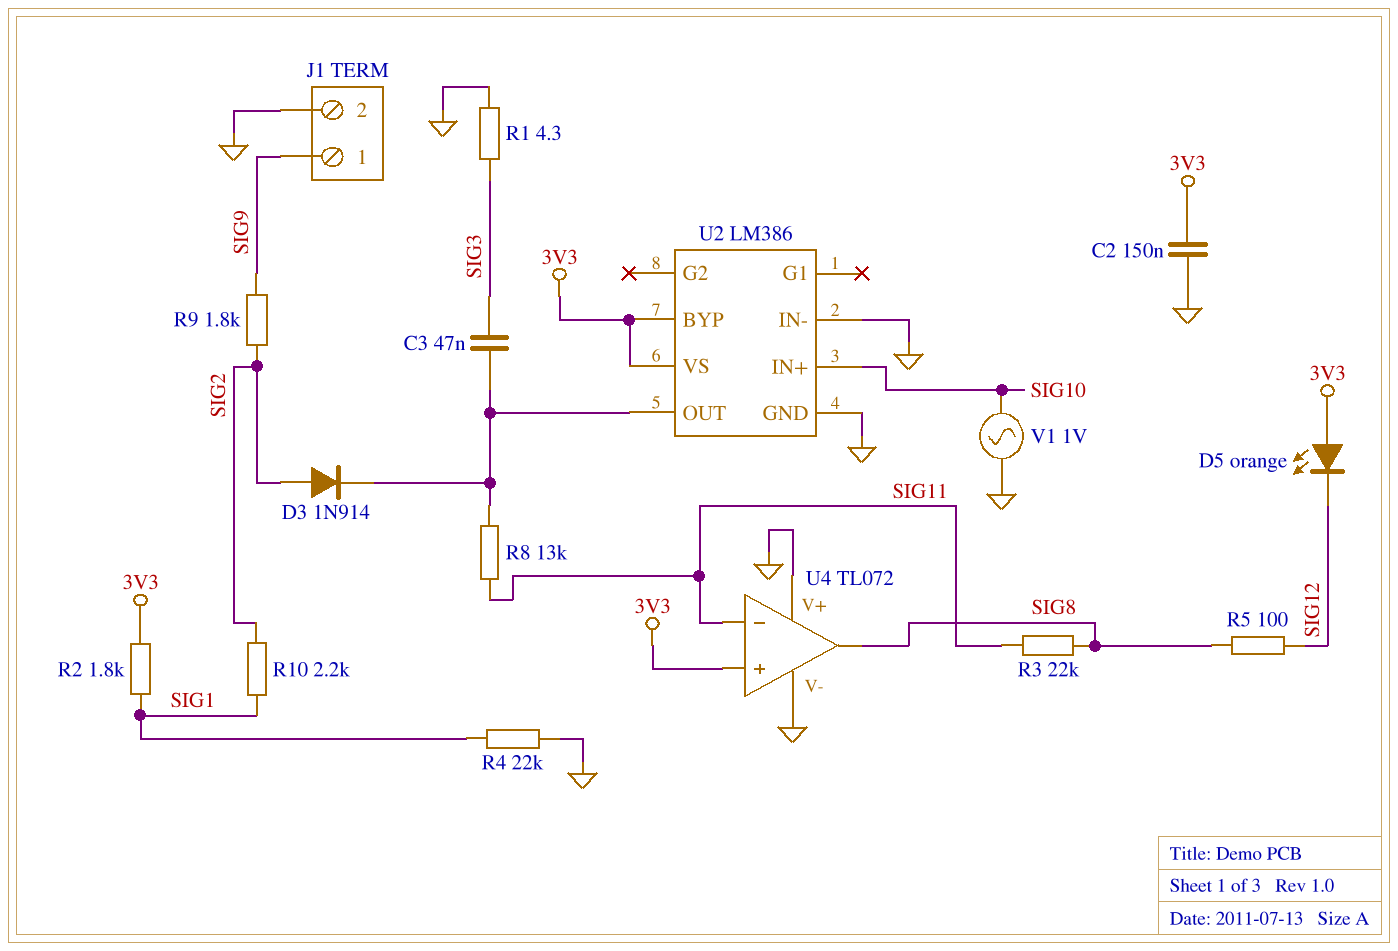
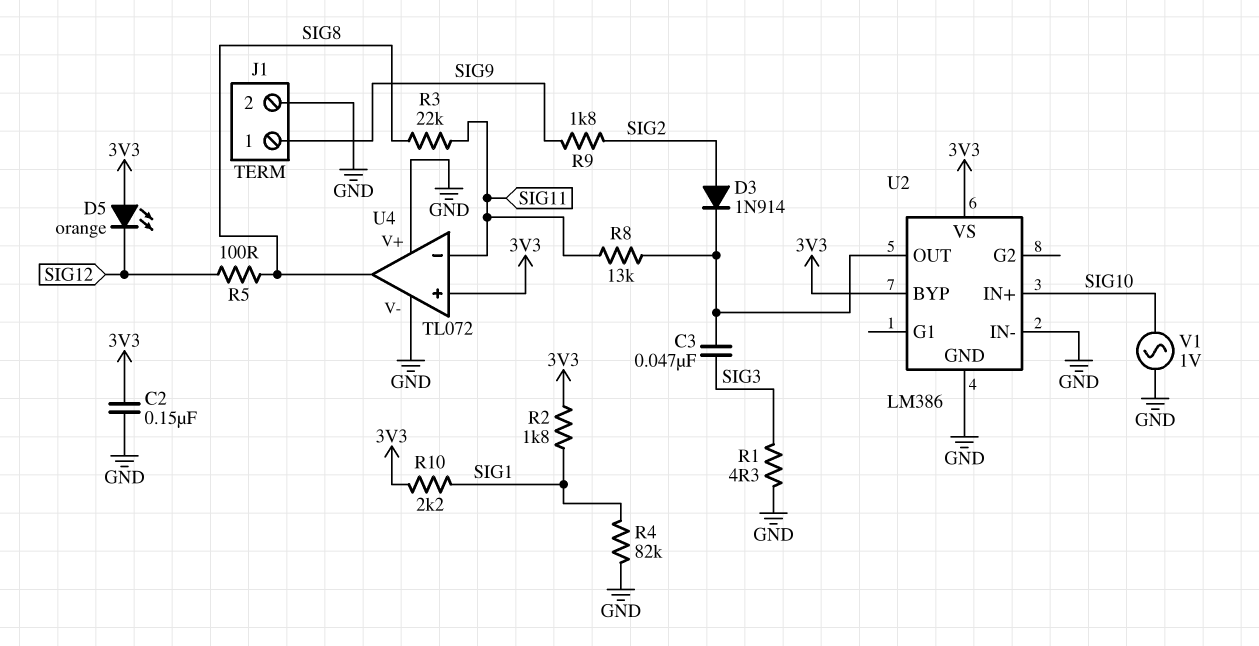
R4: 22k (GND, SIG1) -> 82k (GND, SIG1)
R10: 2.2k (SIG1, SIG2) -> 2.2k (3V3, SIG1)

